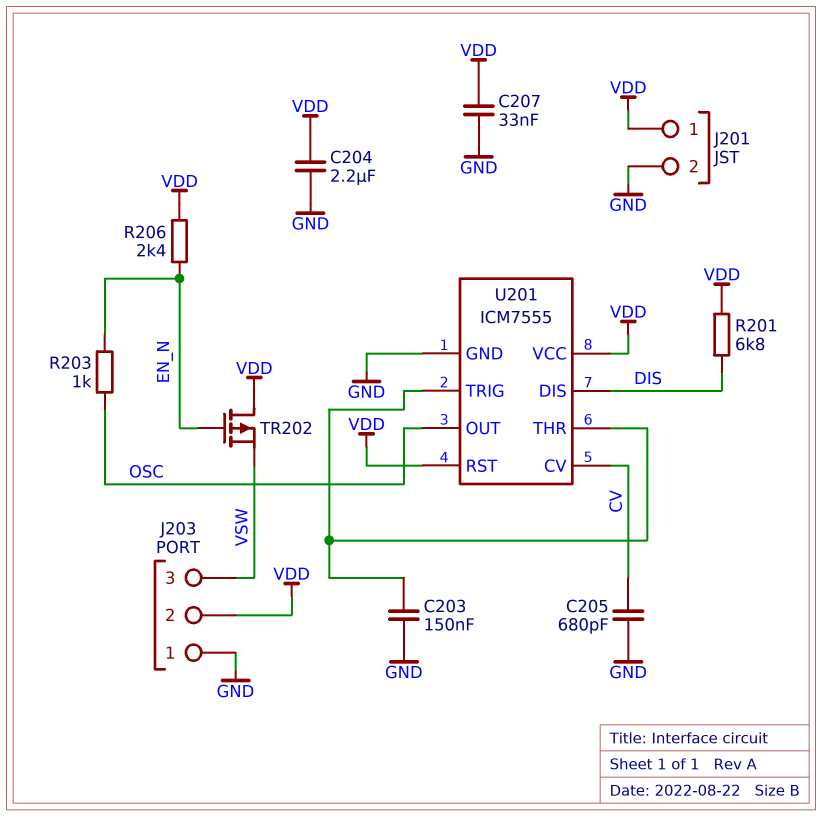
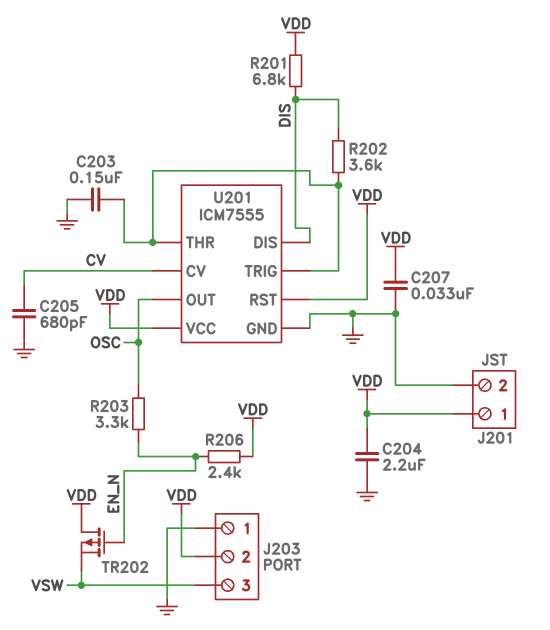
R202: none -> 3.6k (DIS, U201/THR)
R203: 1k (EN_N, OSC) -> 3.3k (EN_N, OSC)

